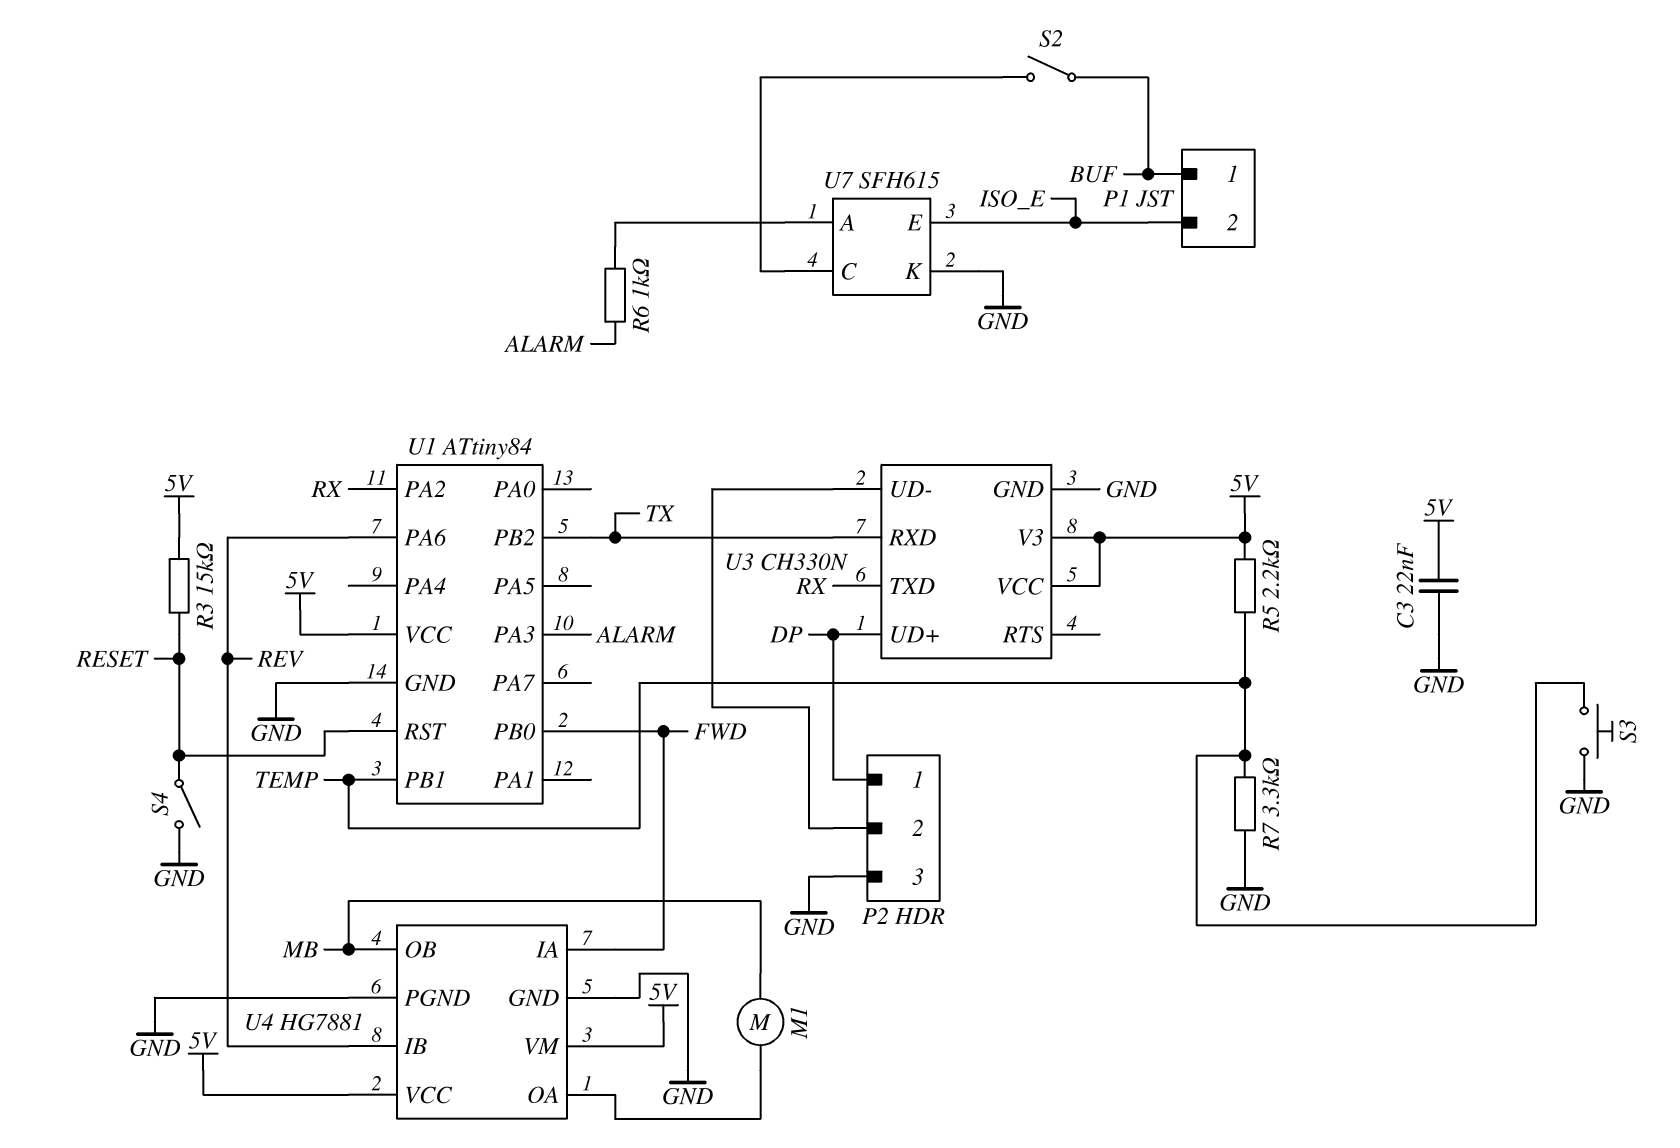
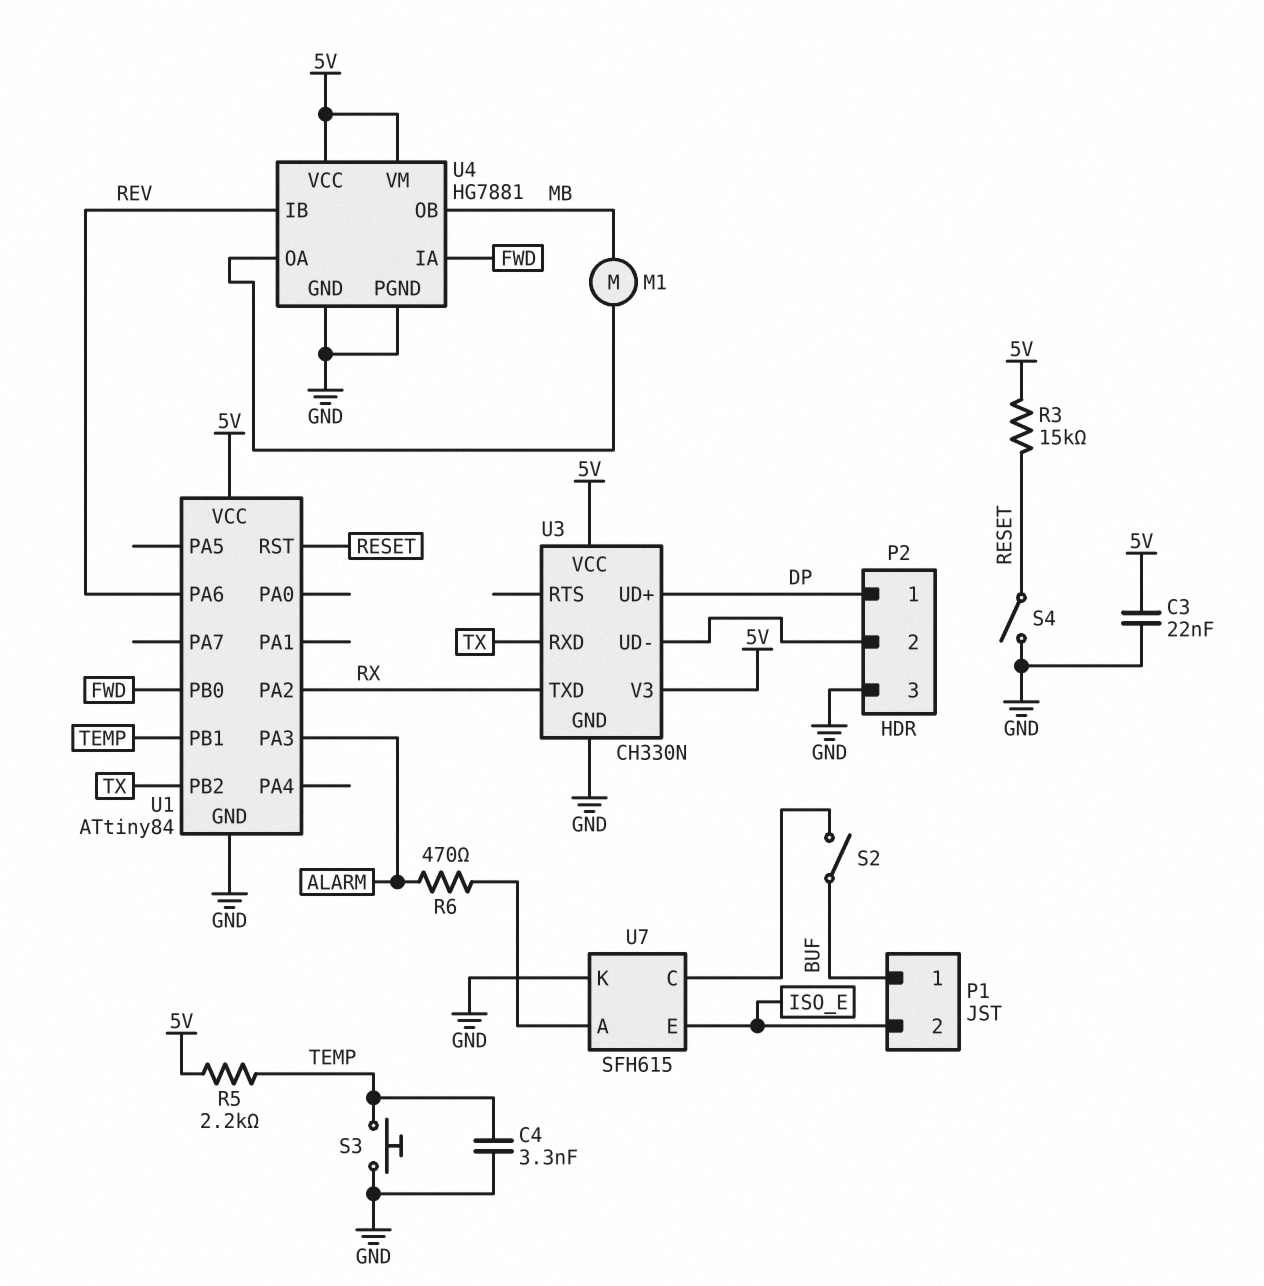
C4: none -> 3.3nF (GND, TEMP)
R6: 1k (ALARM, U7/A) -> 470 (ALARM, U7/A)
R7: 3.3k (GND, TEMP) -> none

